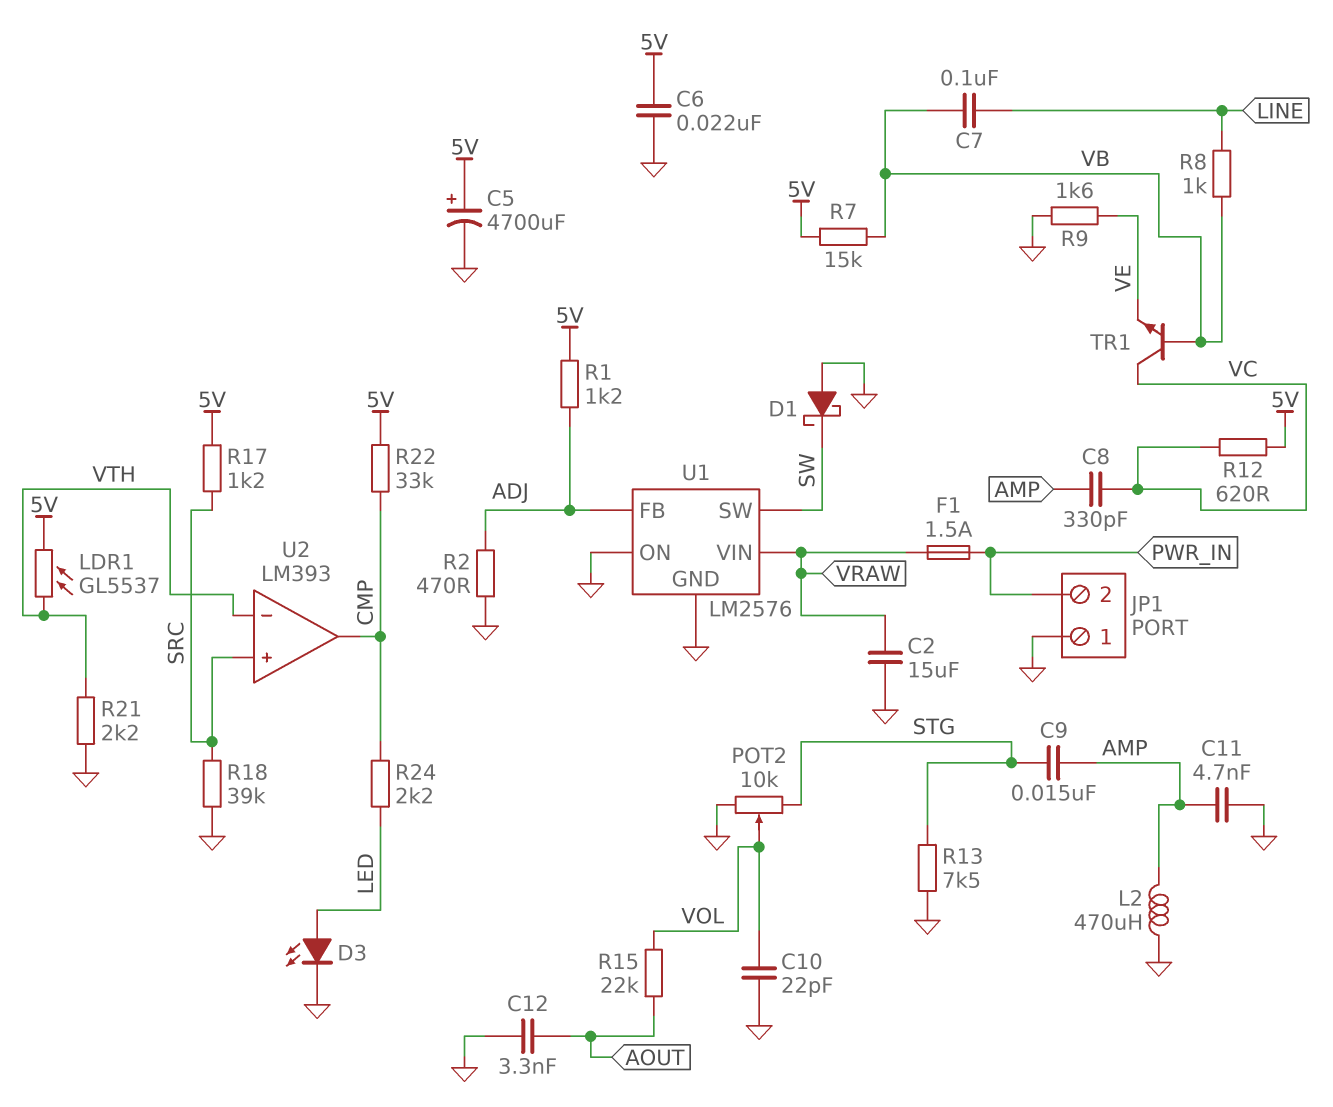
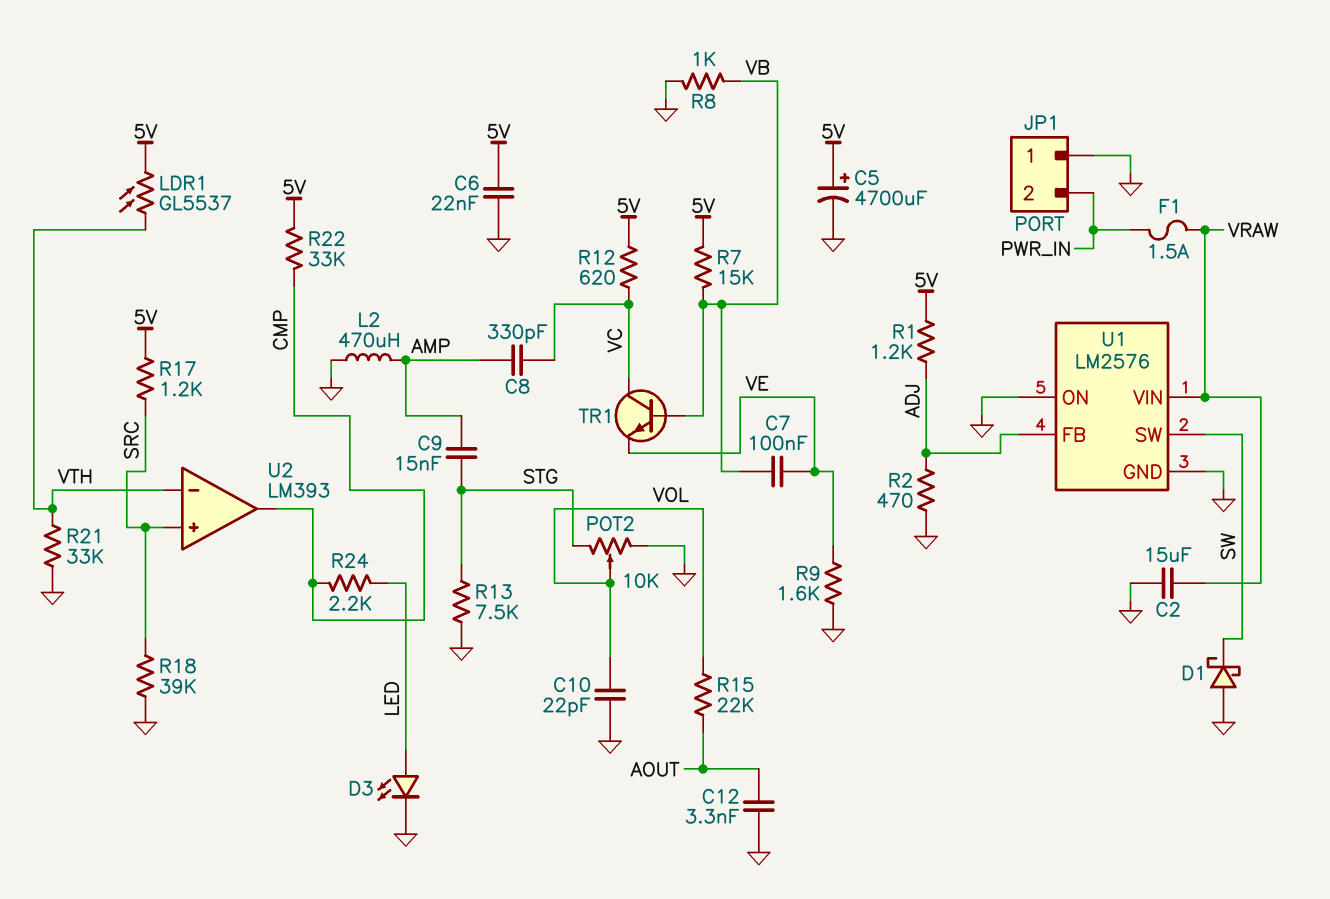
C7: 100nF (LINE, VB) -> 100nF (VB, VE)
C11: 4.7nF (AMP, GND) -> none
R8: 1k (LINE, VB) -> 1k (GND, VB)
R21: 2.2k (GND, VTH) -> 33k (GND, VTH)

